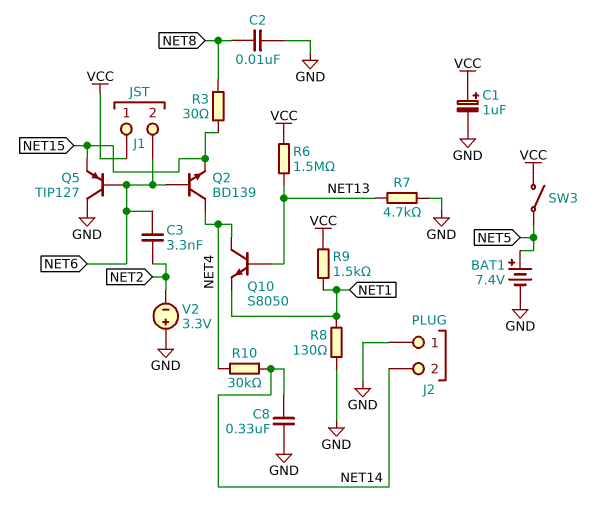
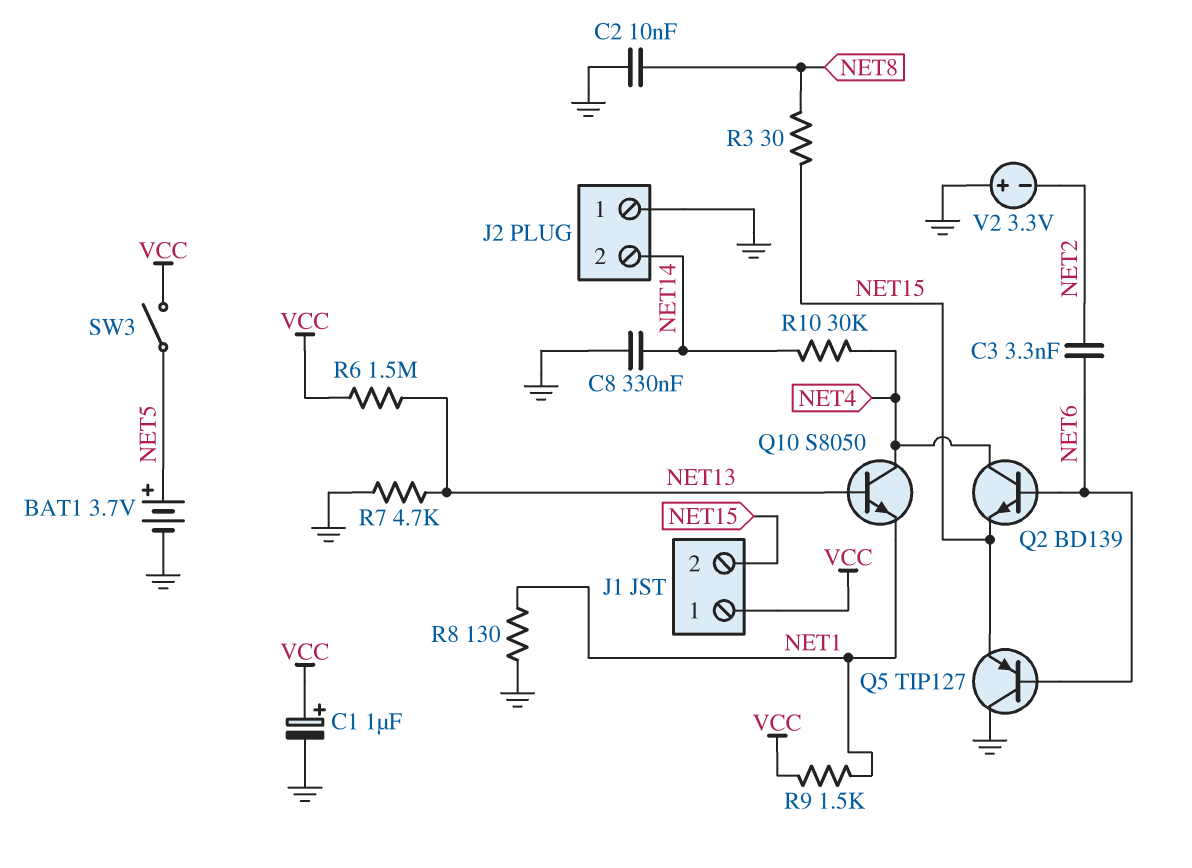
BAT1: 7.4V (plus NET5, minus GND) -> 3.7V (plus NET5, minus GND)
J1 pin 2: NET6 -> NET15

